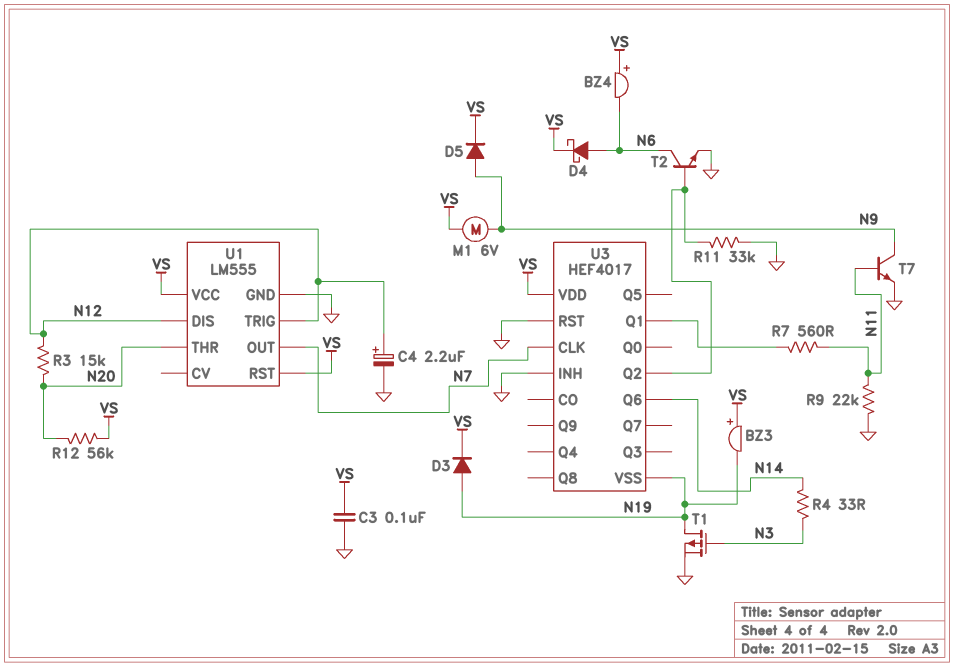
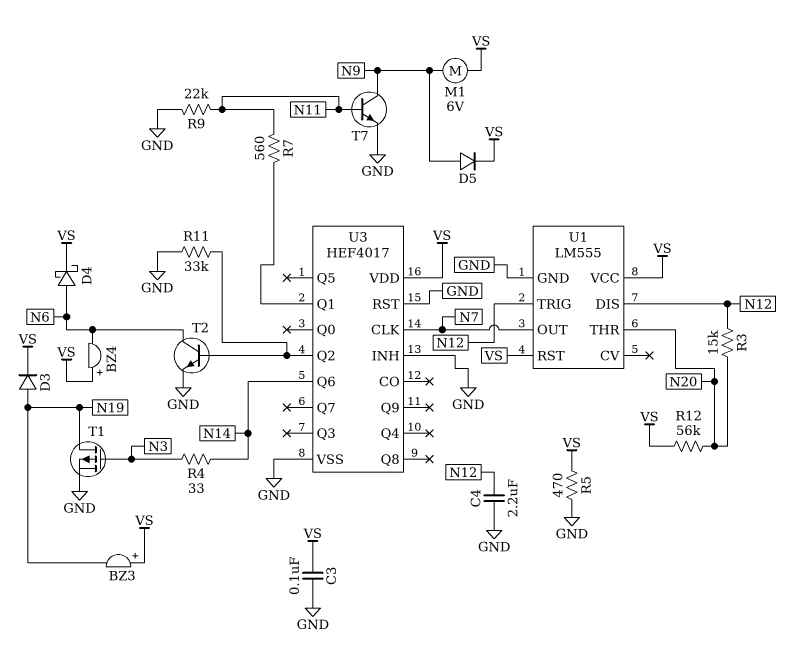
C4: 2.2uF (plus N12, minus GND) -> 2.2uF (GND, N12)
R5: none -> 470 (GND, VS)
U3 pin VSS: N19 -> GND

